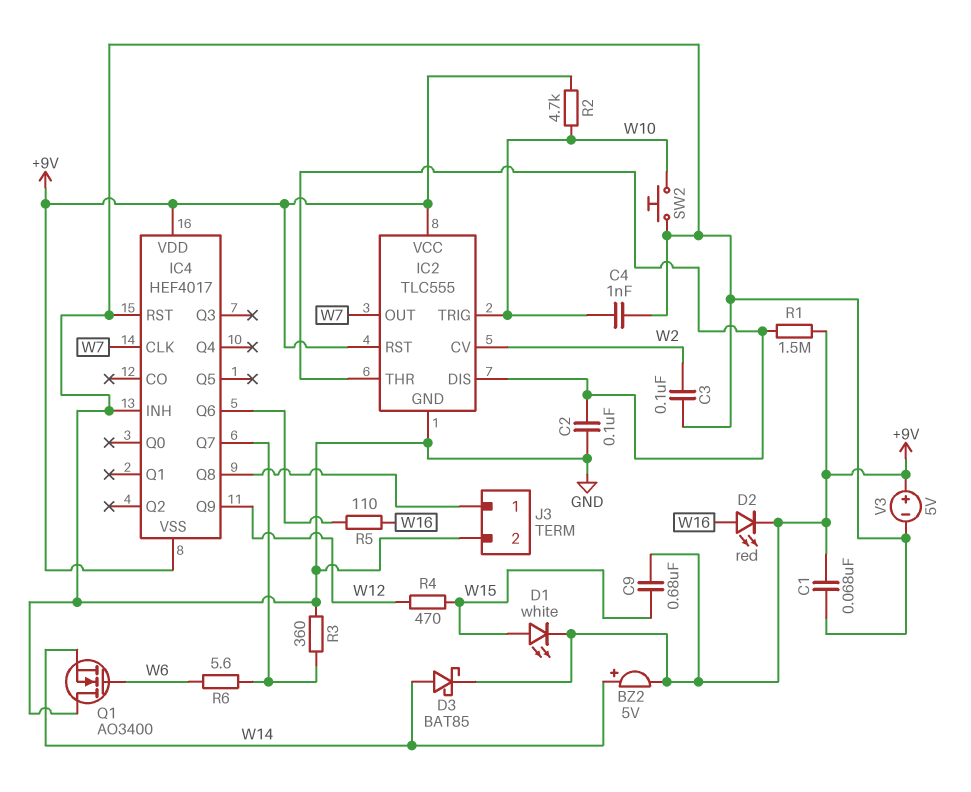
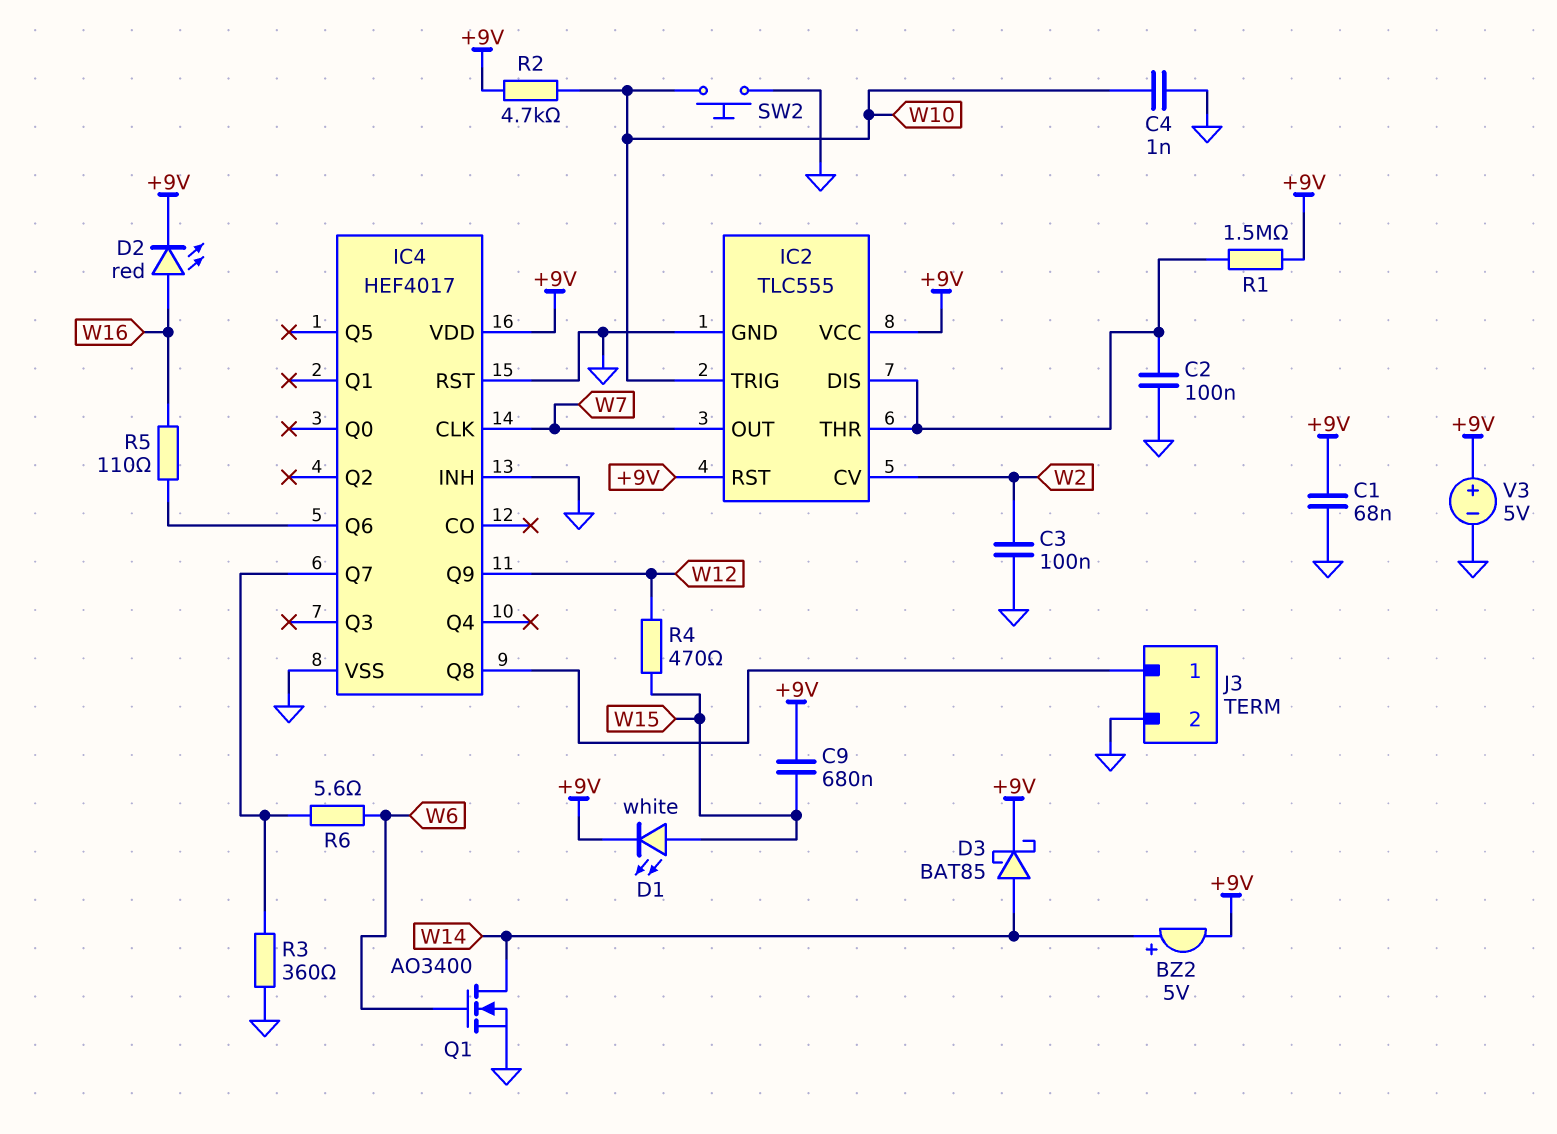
IC4 pin VSS: +9V -> GND
Q1: NMOS AO3400 (G W6, D GND, S W14) -> NMOS AO3400 (G W6, D W14, S GND)

